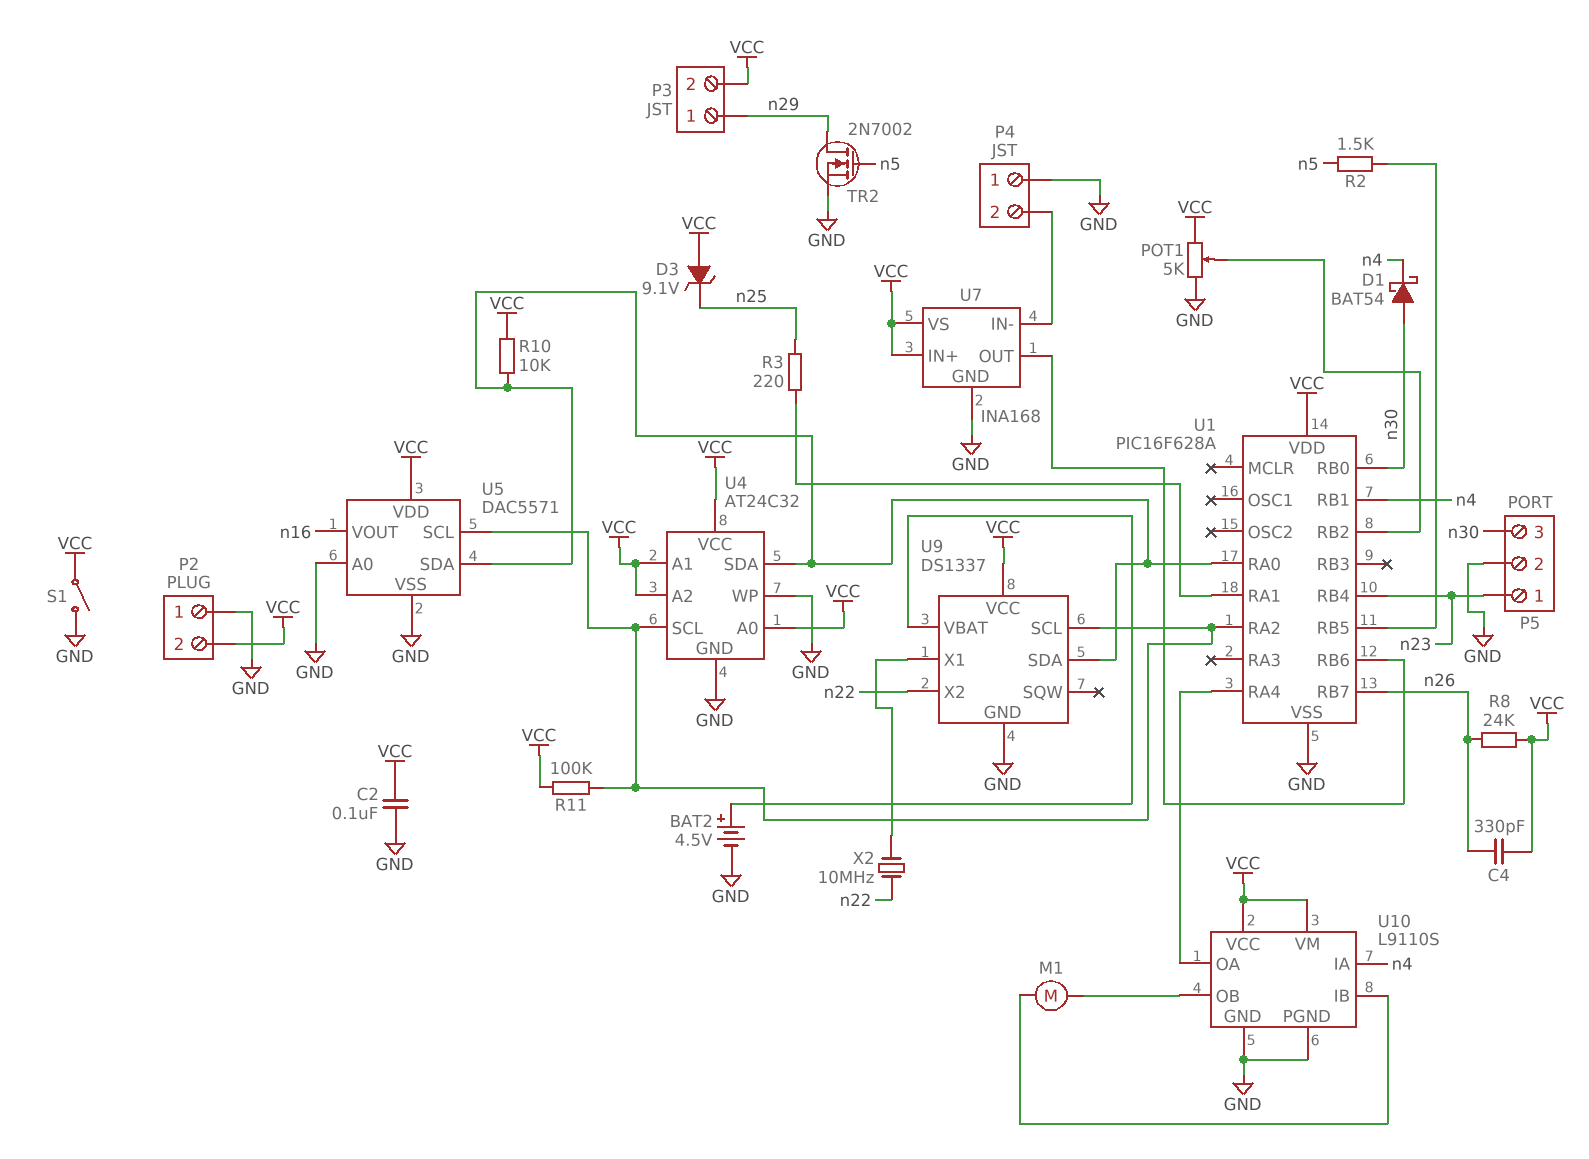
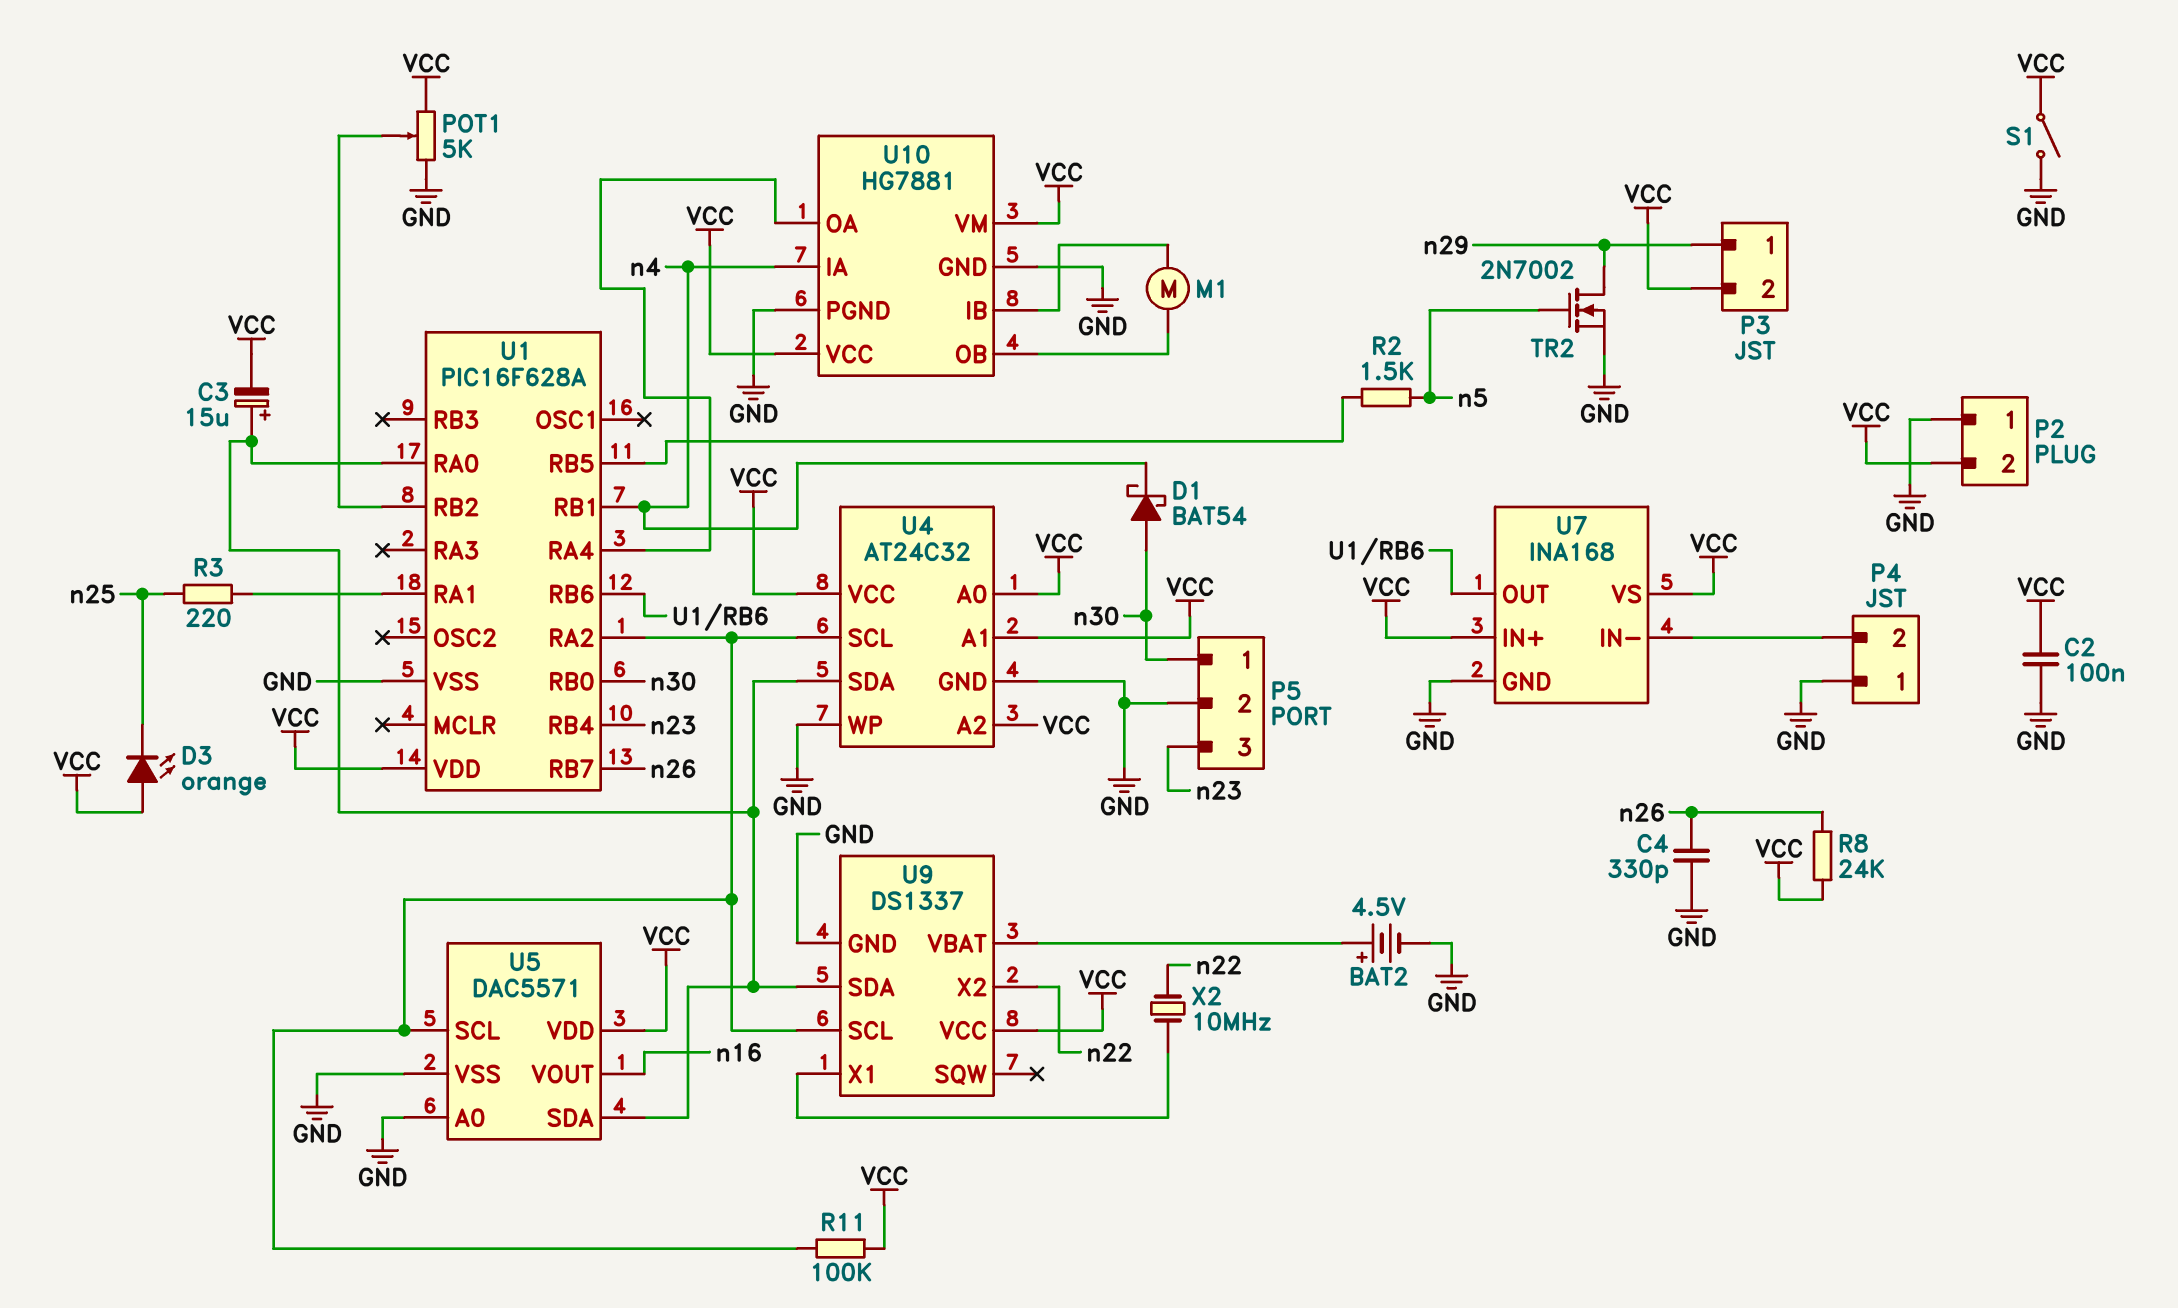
C3: none -> 15uF (plus U1/RA0, minus VCC)
C4: 330pF (VCC, n26) -> 330pF (GND, n26)
D3: zener 9.1V (A VCC, K n25) -> LED orange (A VCC, K n25)
P5 pin 1: n23 -> n30
P5 pin 3: n30 -> n23
R10: 10k (U1/RA0, VCC) -> none
U10: L9110S -> HG7881

